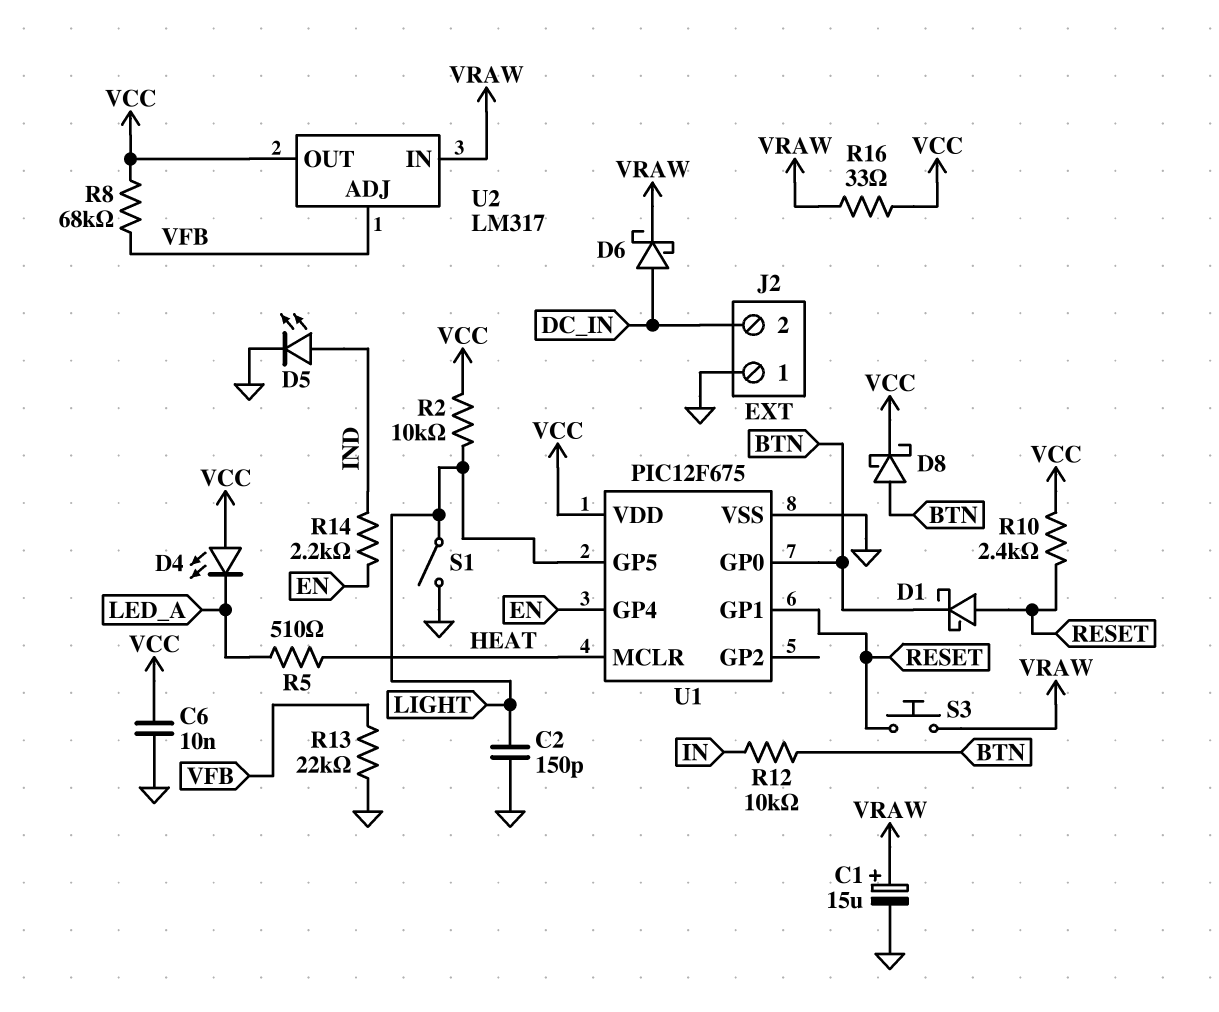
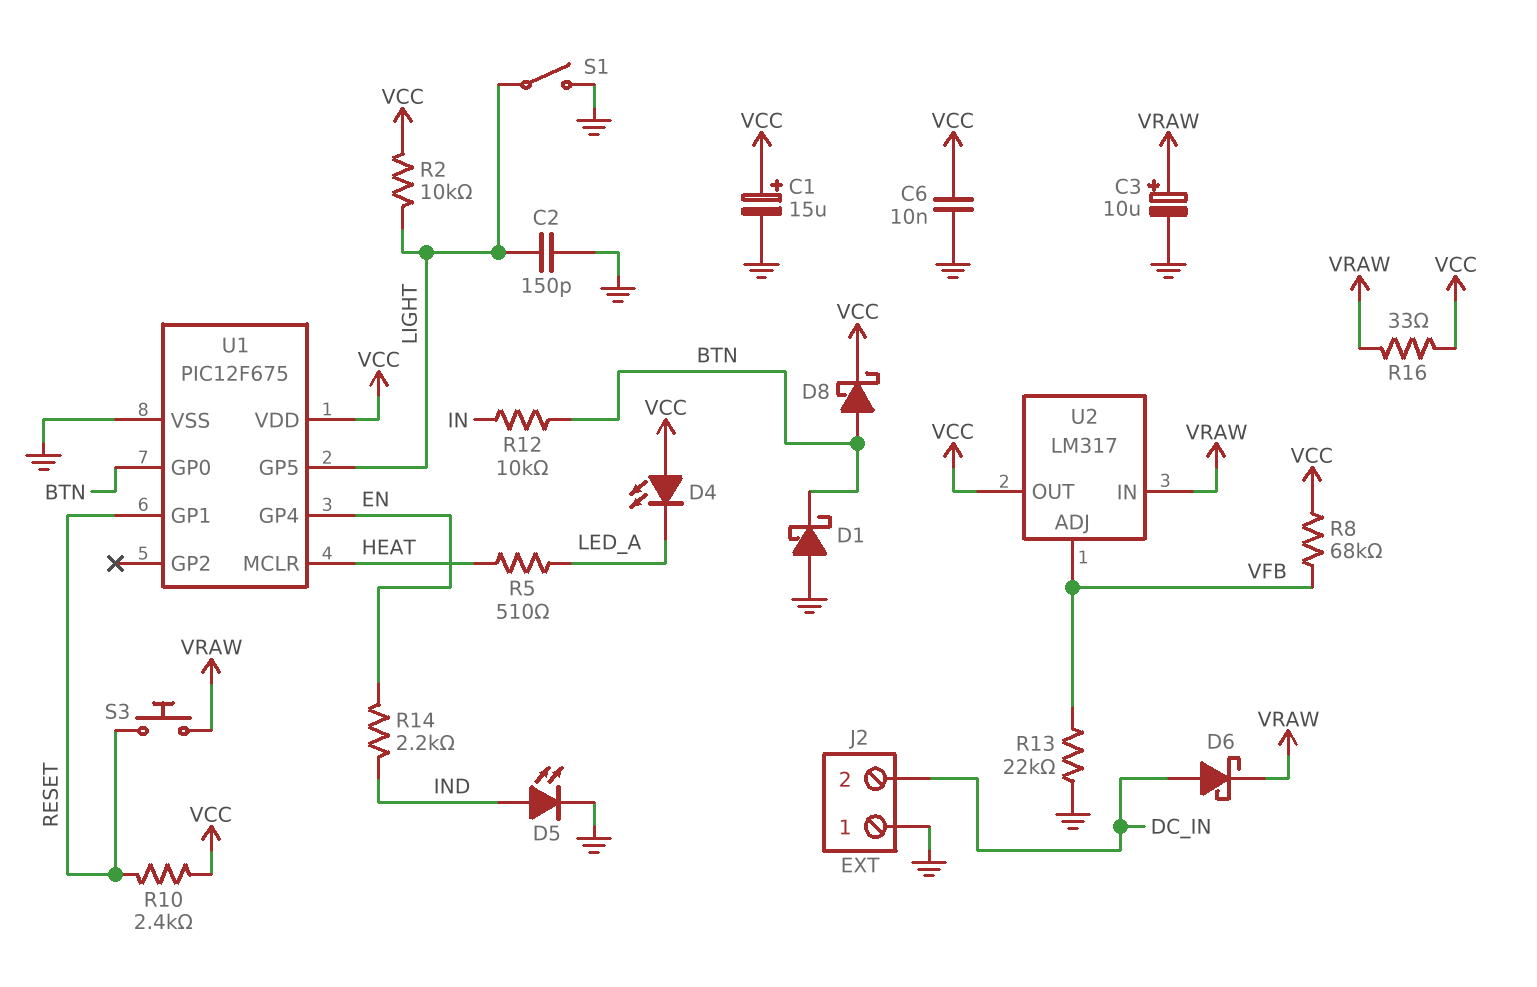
C1: 15uF (plus VRAW, minus GND) -> 15uF (plus VCC, minus GND)
C3: none -> 10uF (plus VRAW, minus GND)
D1: schottky (A RESET, K BTN) -> schottky (A GND, K BTN)

